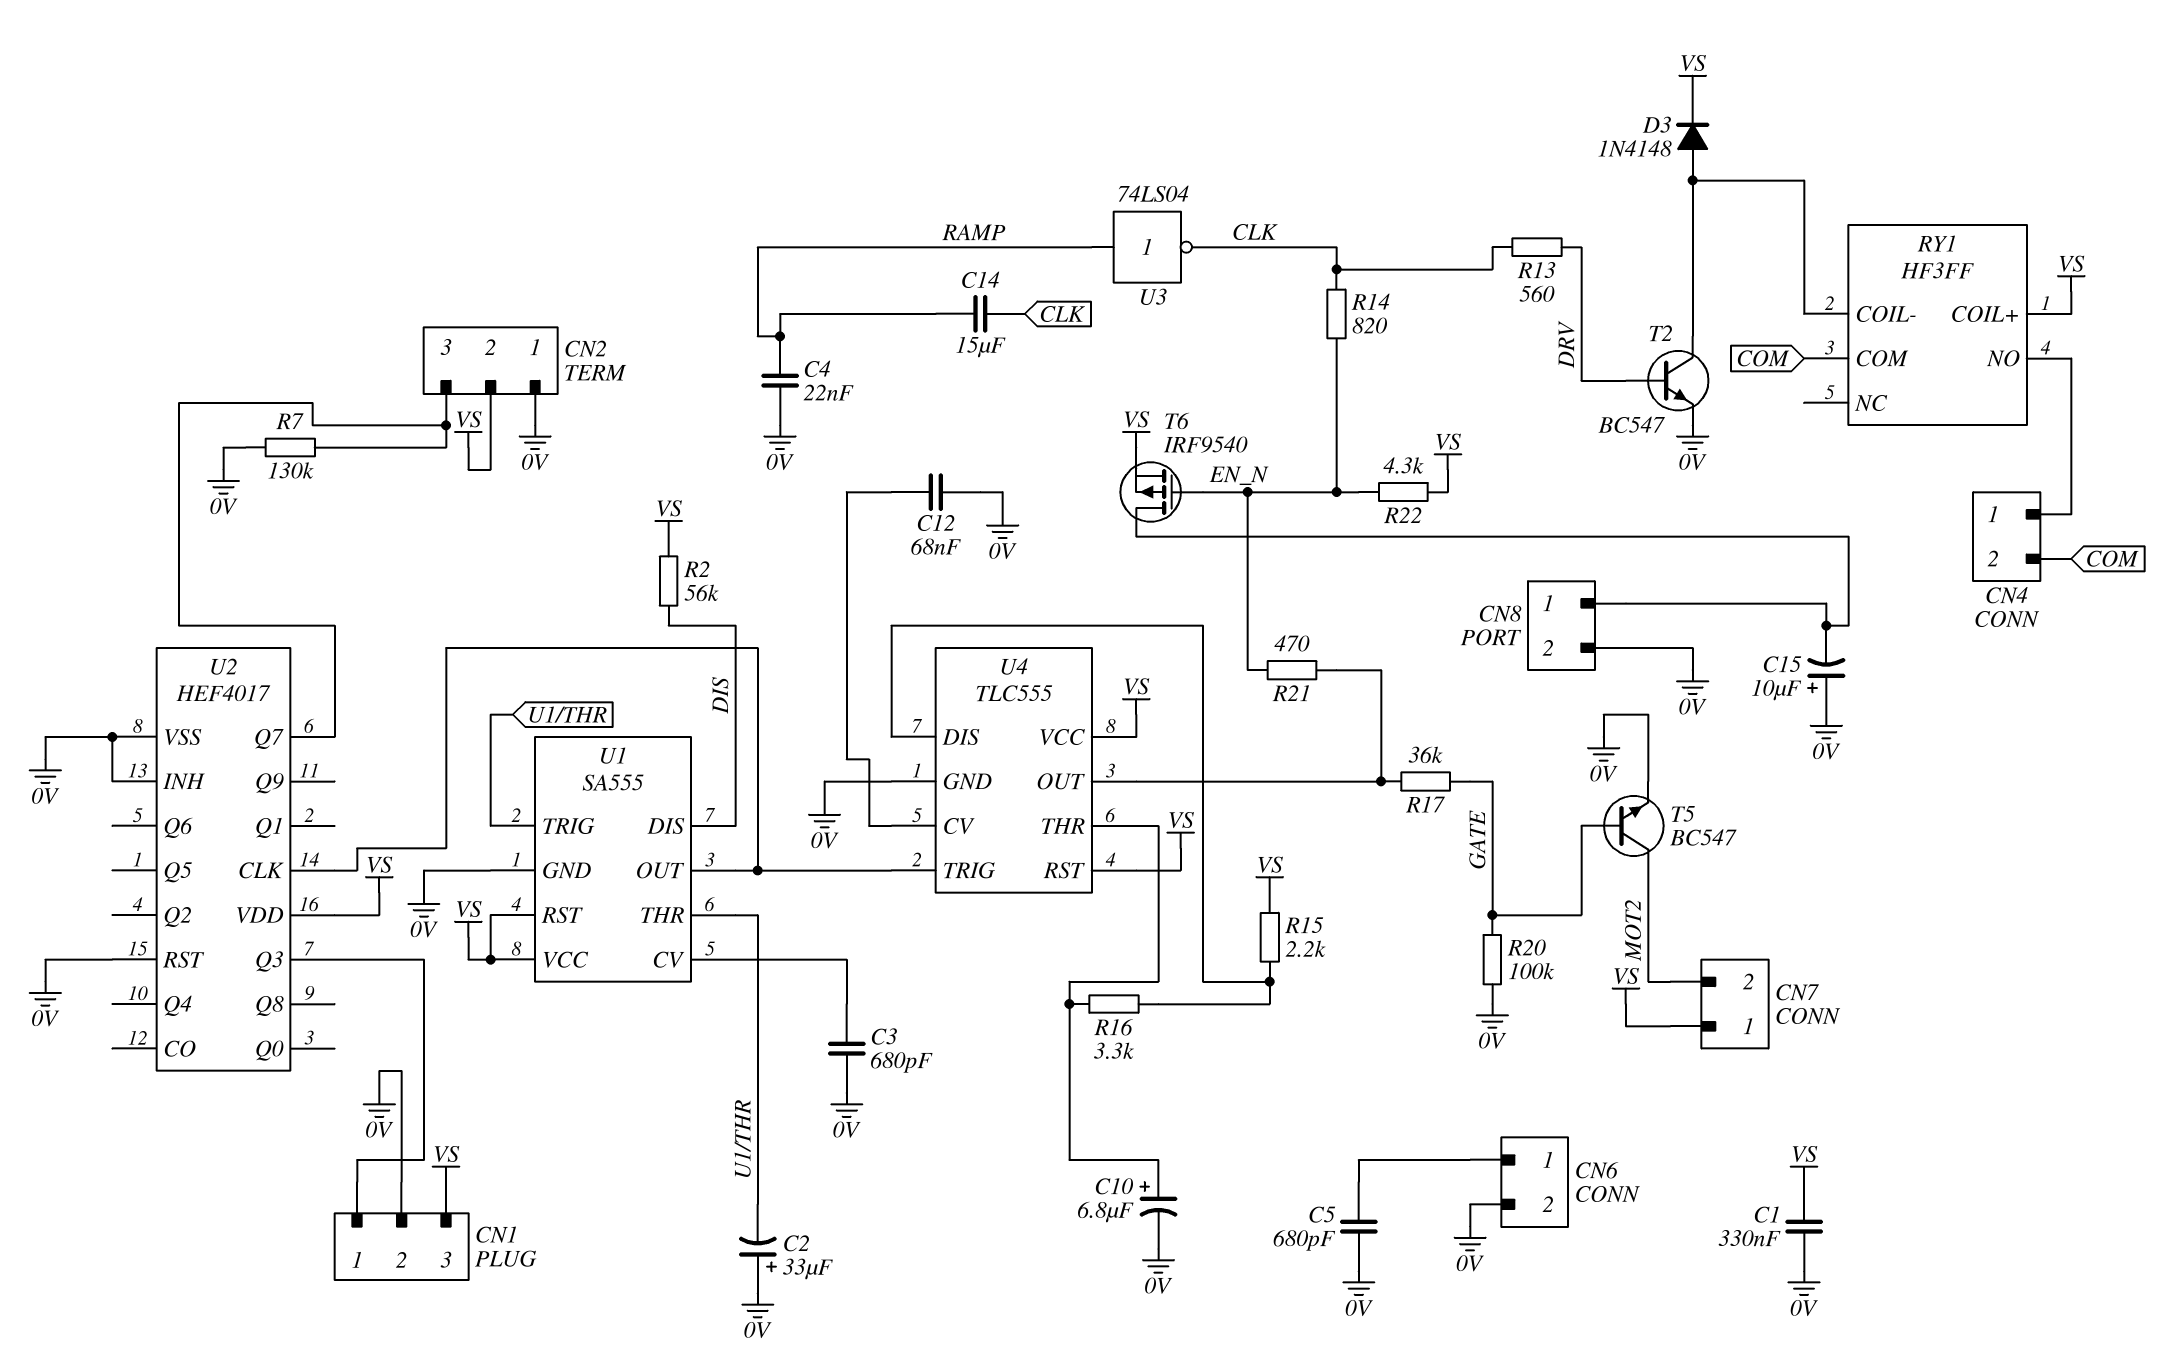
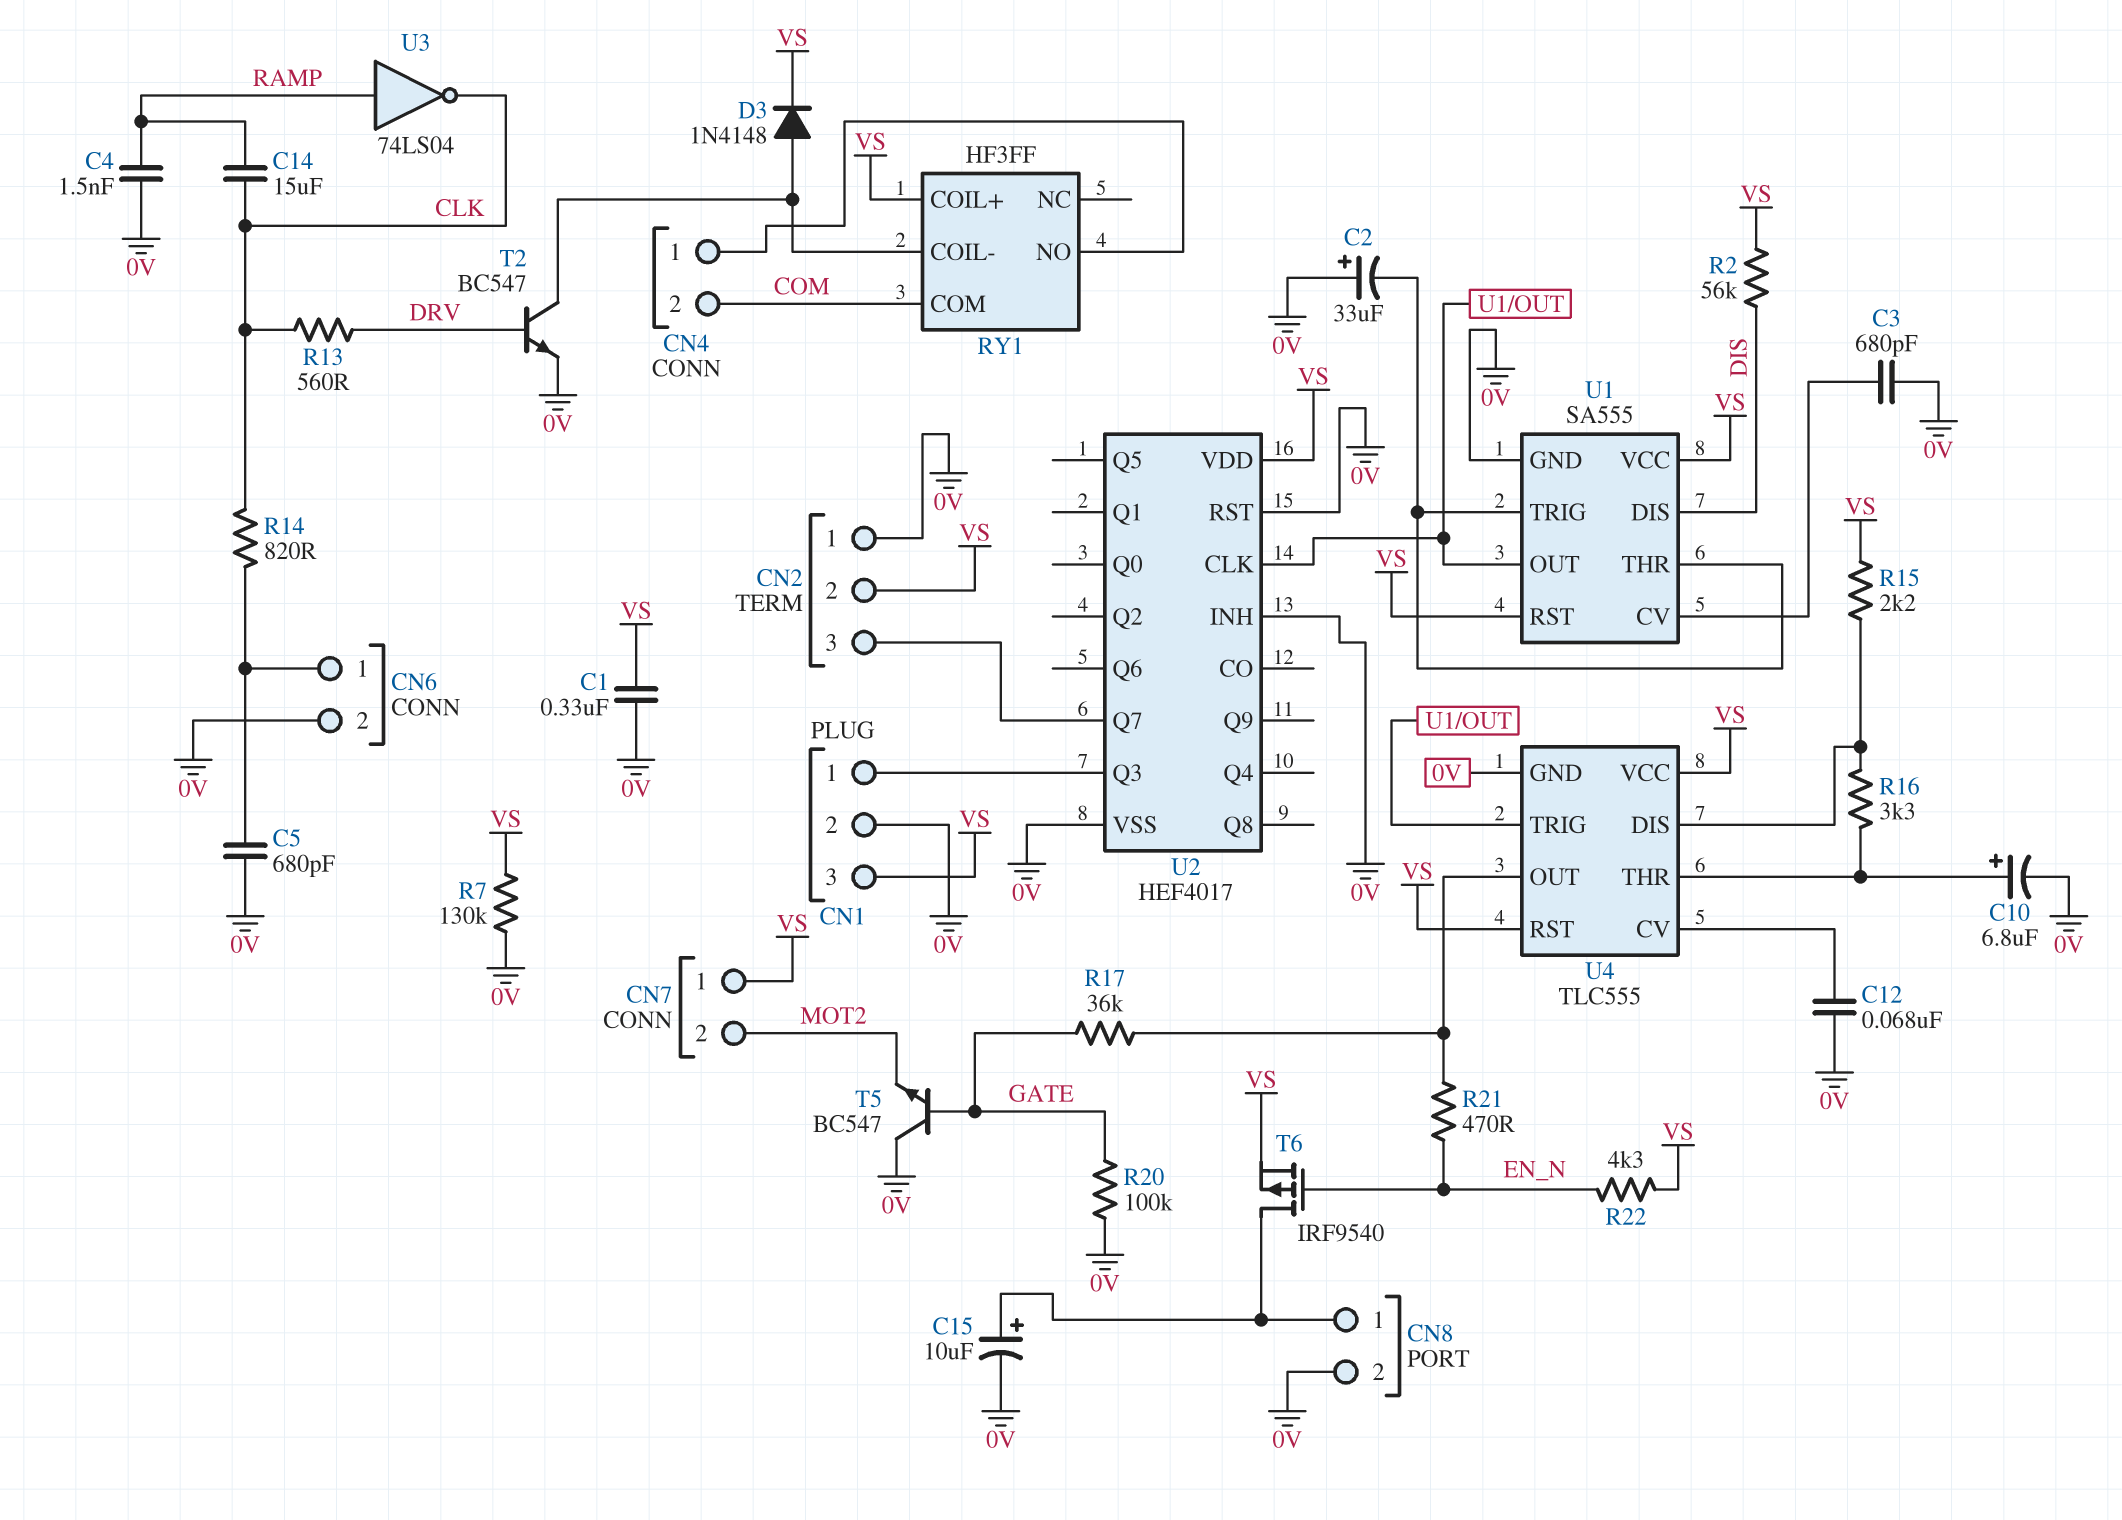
C4: 22nF (0V, RAMP) -> 1.5nF (0V, RAMP)
C15: 10uF (plus 0V, minus CN8/1) -> 10uF (plus CN8/1, minus 0V)
R7: 130k (0V, CN2/3) -> 130k (0V, VS)
R14: 820 (CLK, EN_N) -> 820 (CLK, CN6/1)
T5: NPN BC547 (B GATE, C MOT2, E 0V) -> NPN BC547 (B GATE, C 0V, E MOT2)

